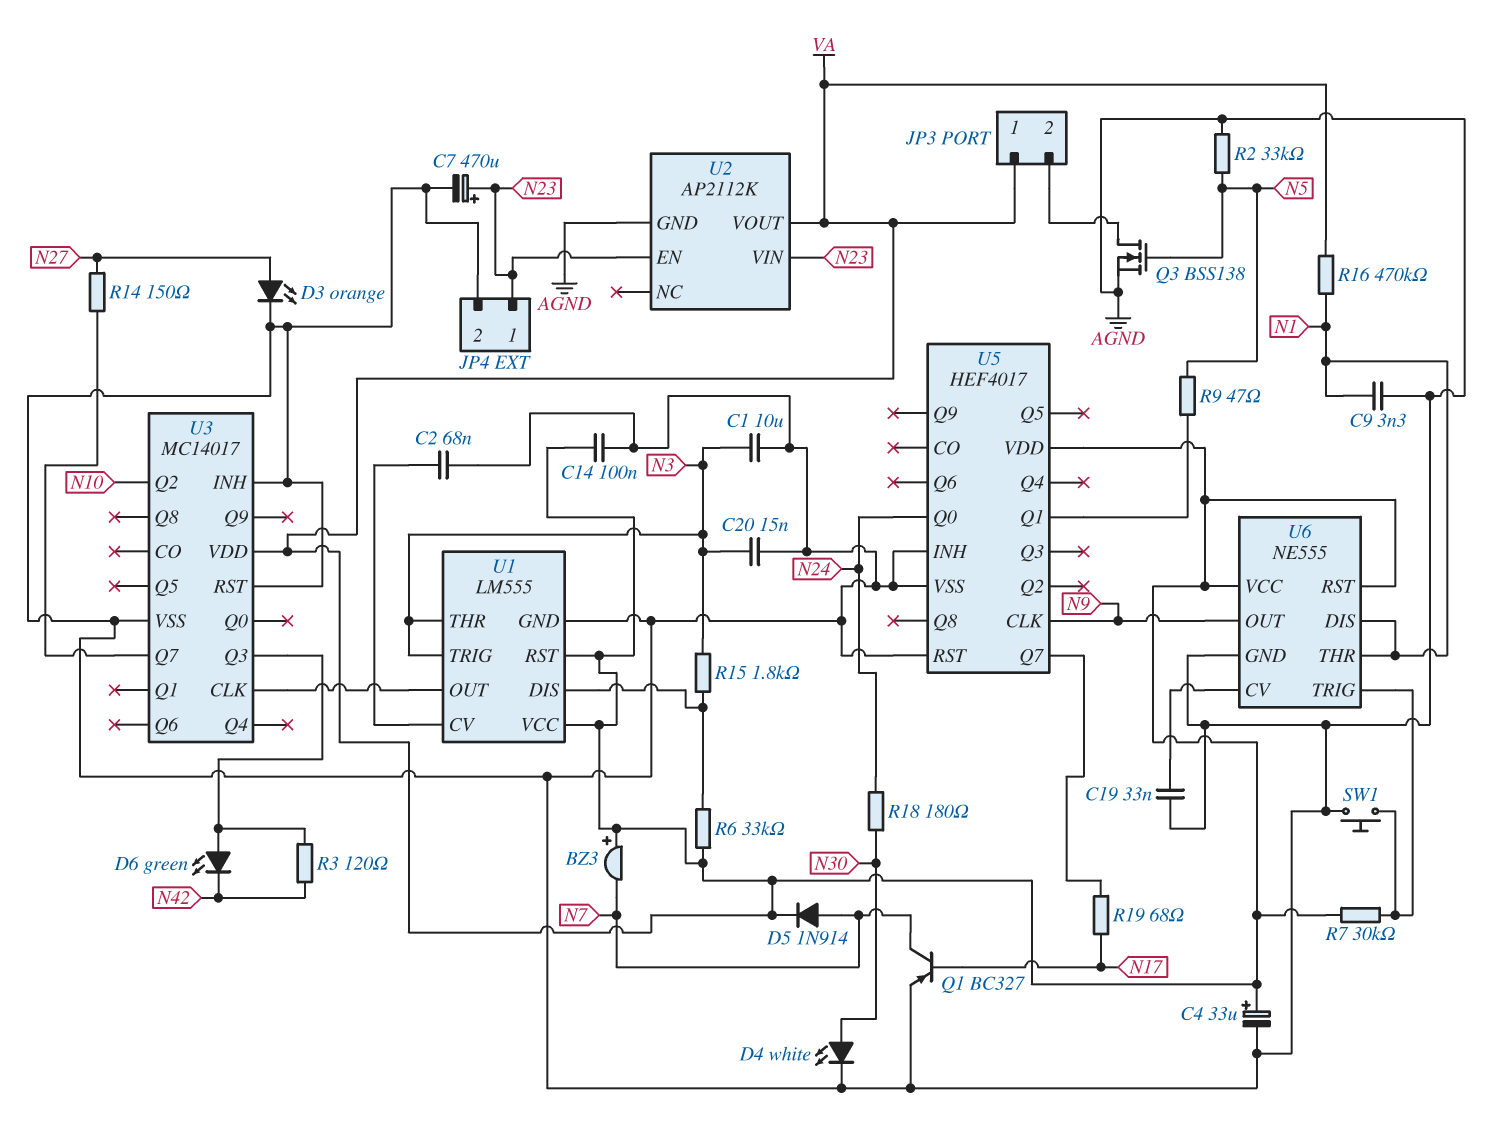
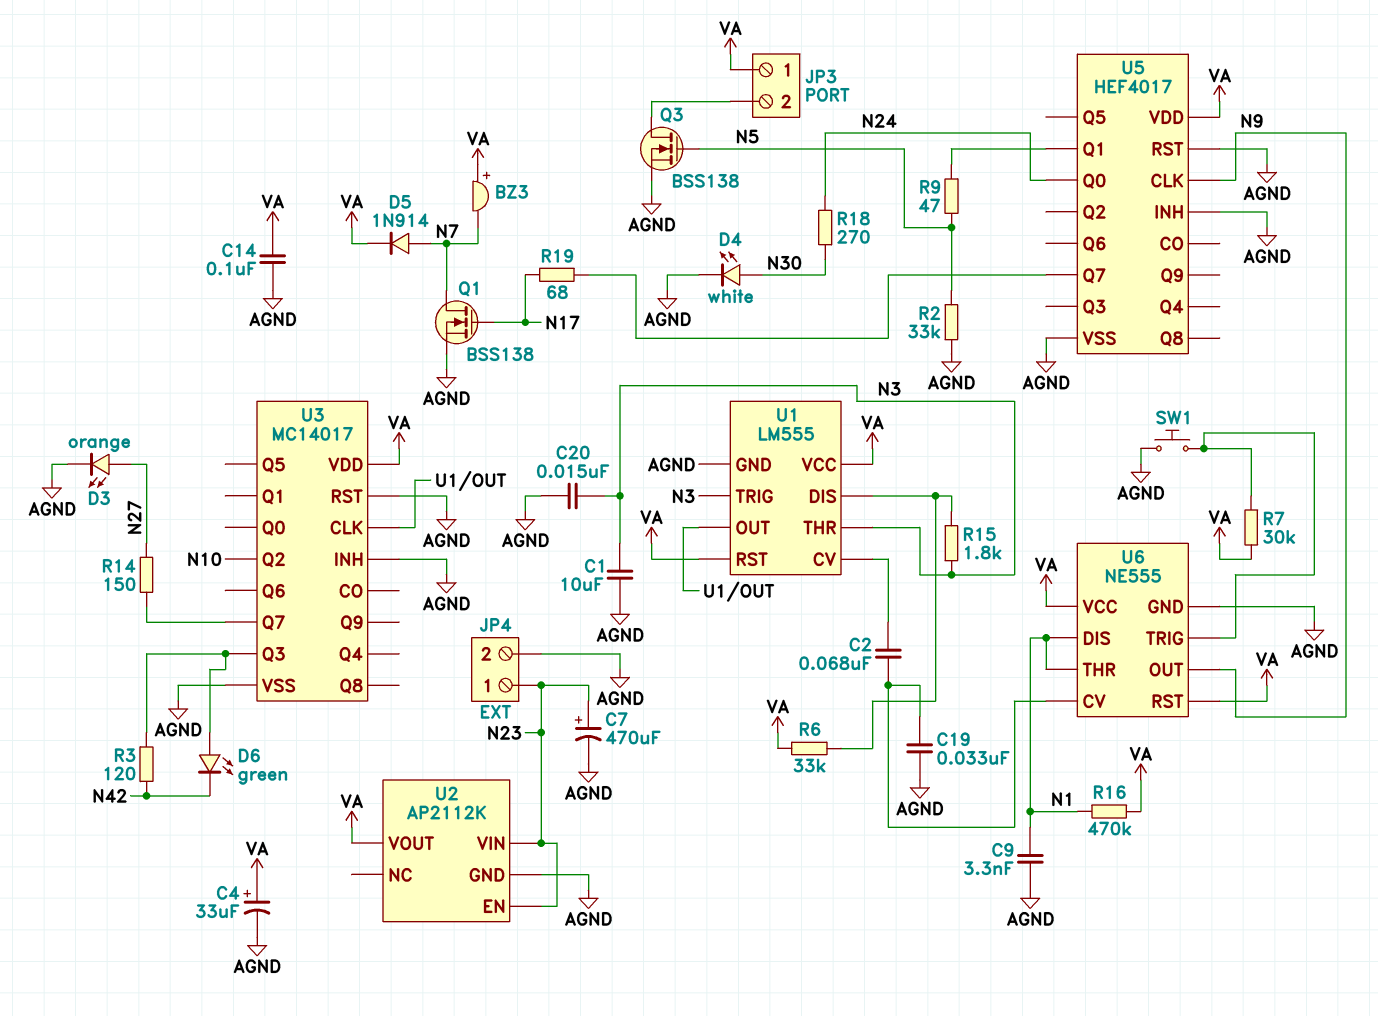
C2: 68nF (AGND, U1/CV) -> 68nF (U1/CV, U6/CV)
Q1: PNP BC327 (B N17, C N7, E AGND) -> NMOS BSS138 (G N17, D N7, S AGND)
R18: 180 (N24, N30) -> 270 (N24, N30)

